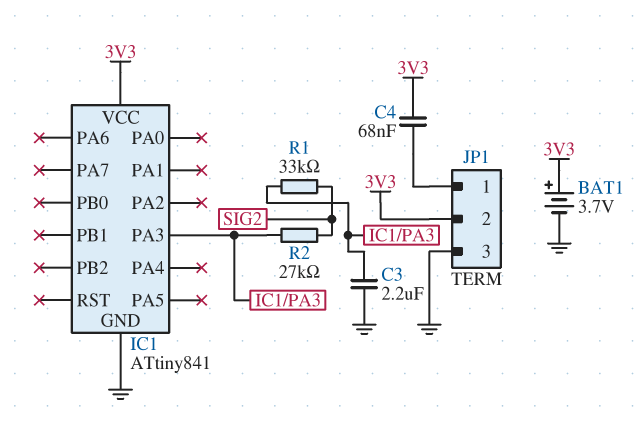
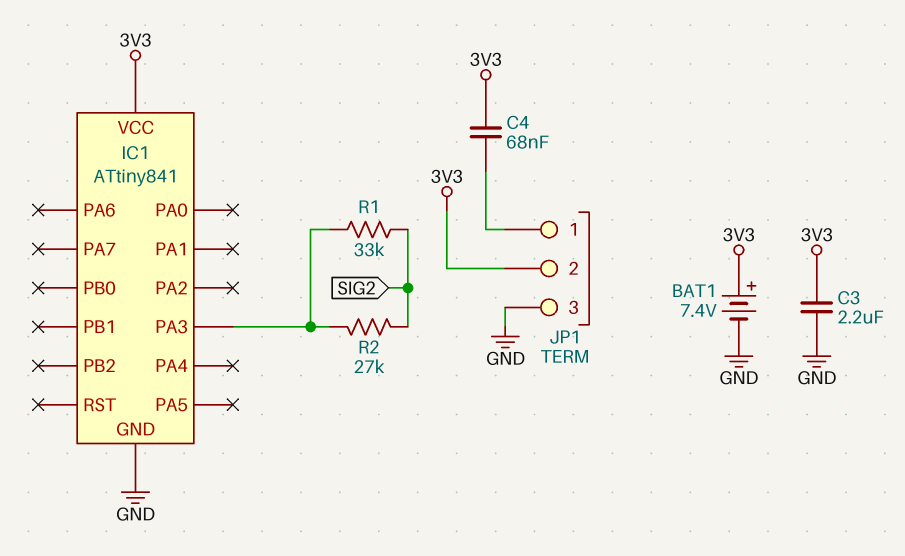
BAT1: 3.7V (plus 3V3, minus GND) -> 7.4V (plus 3V3, minus GND)
C3: 2.2uF (GND, IC1/PA3) -> 2.2uF (3V3, GND)

